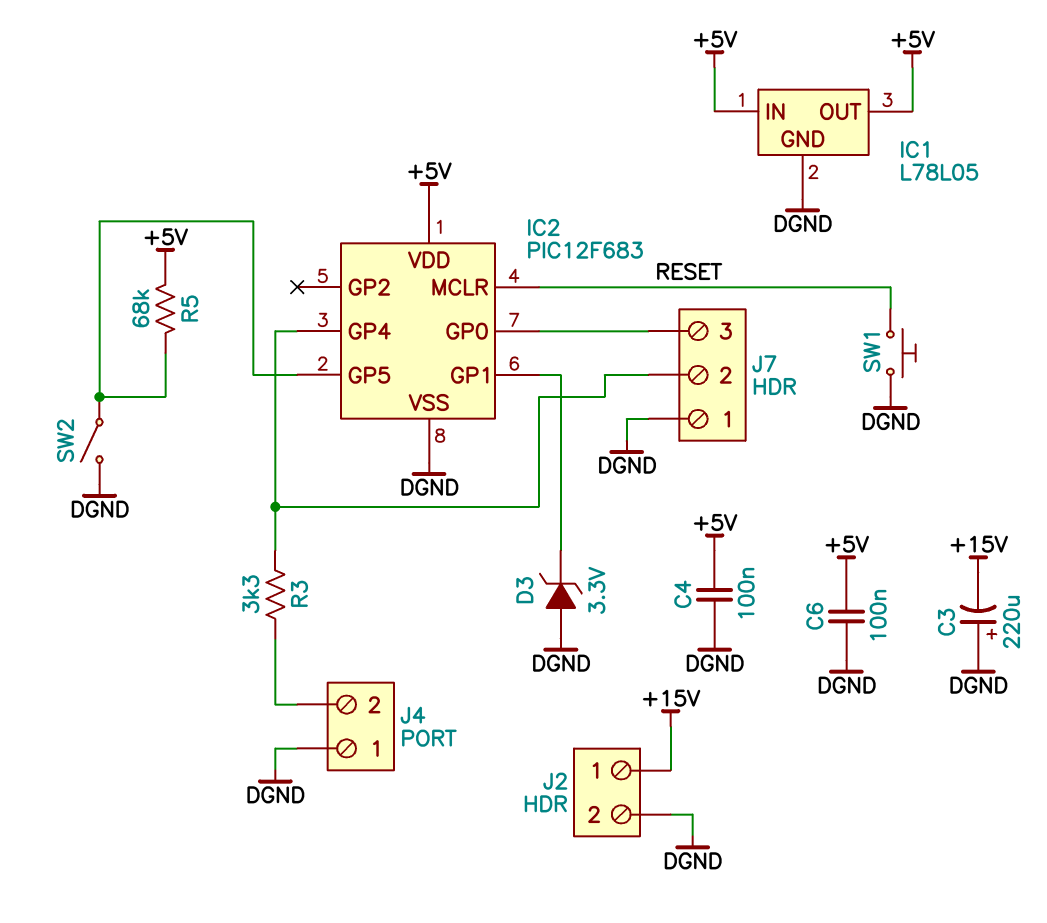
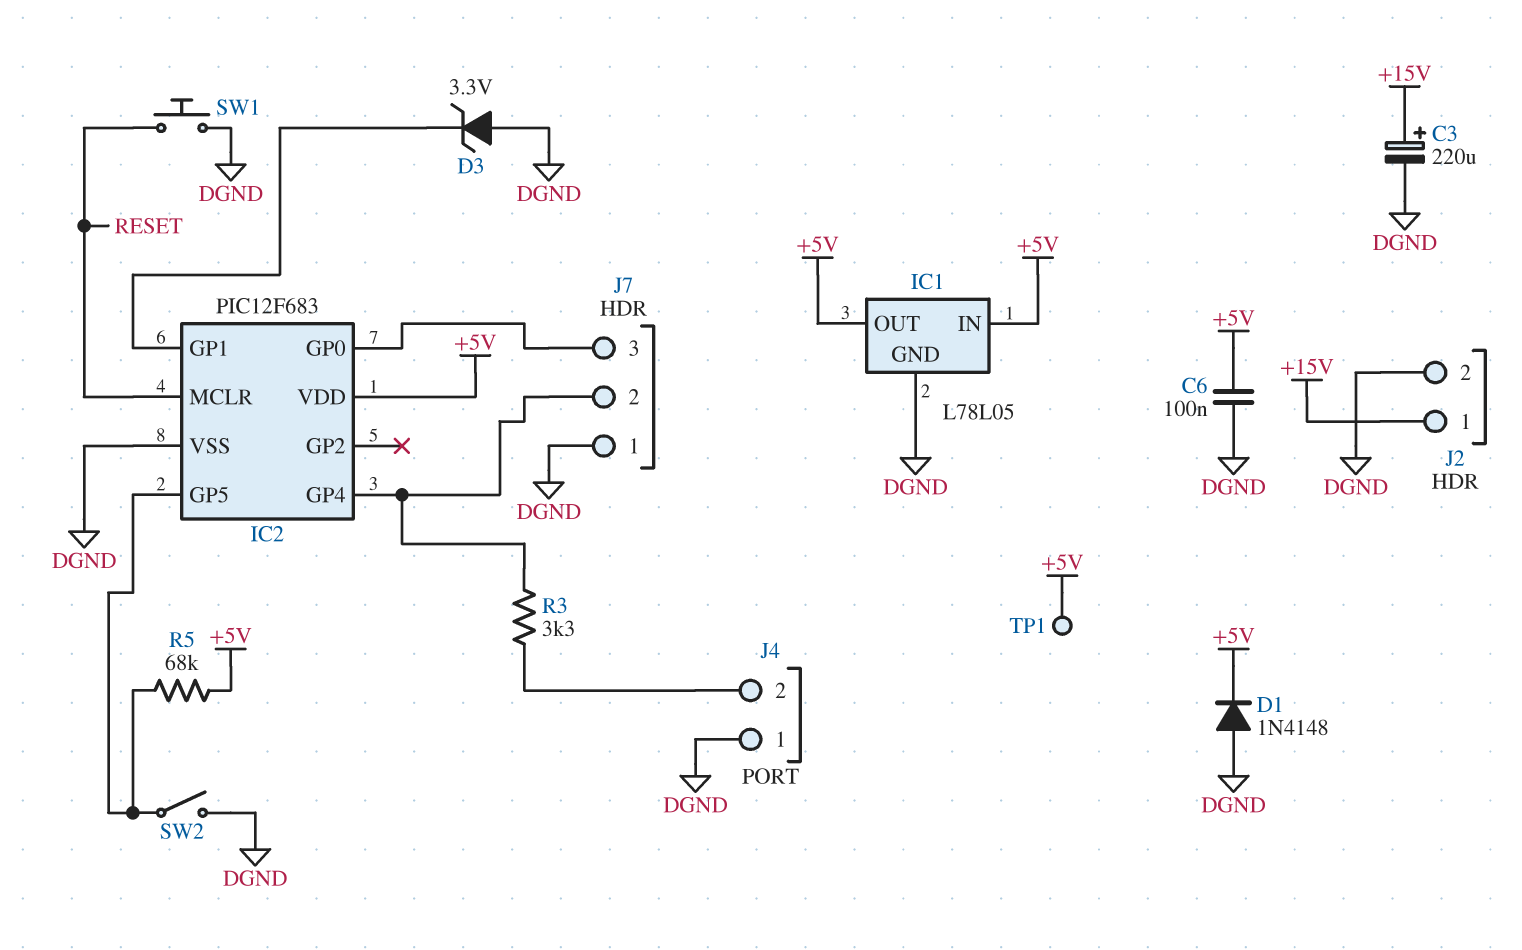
C3: 220uF (plus DGND, minus +15V) -> 220uF (plus +15V, minus DGND)
C4: 100nF (+5V, DGND) -> none
D1: none -> diode 1N4148 (A DGND, K +5V)
TP1: none -> test point (+5V)

